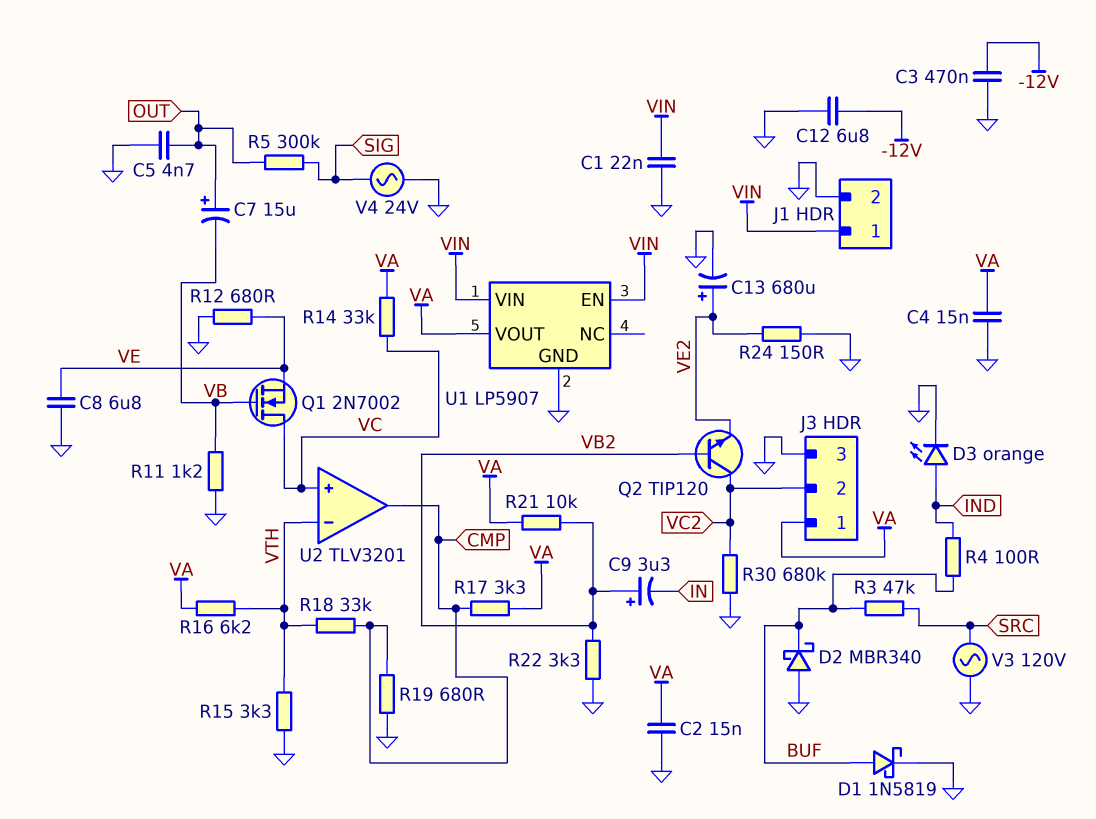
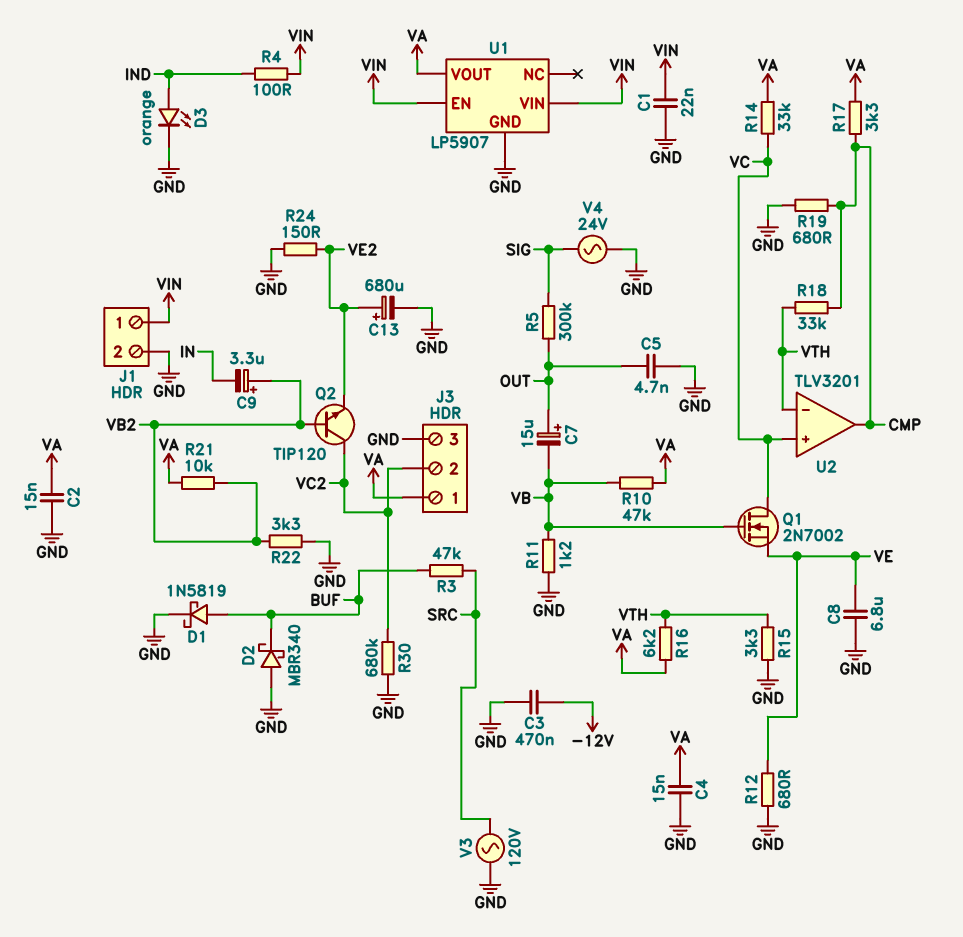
C12: 6.8uF (-12V, GND) -> none
R4: 100 (BUF, IND) -> 100 (IND, VIN)
R10: none -> 47k (VA, VB)

